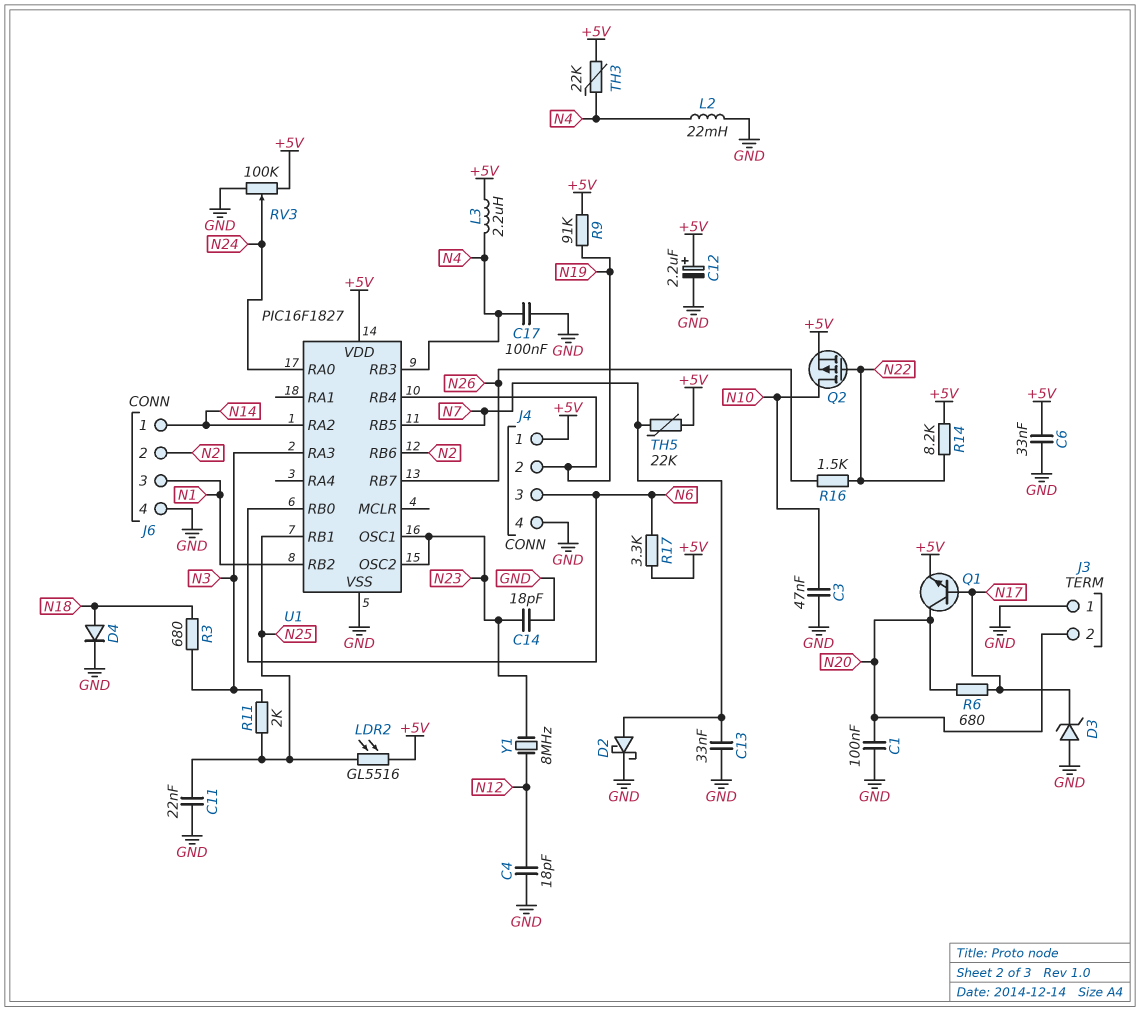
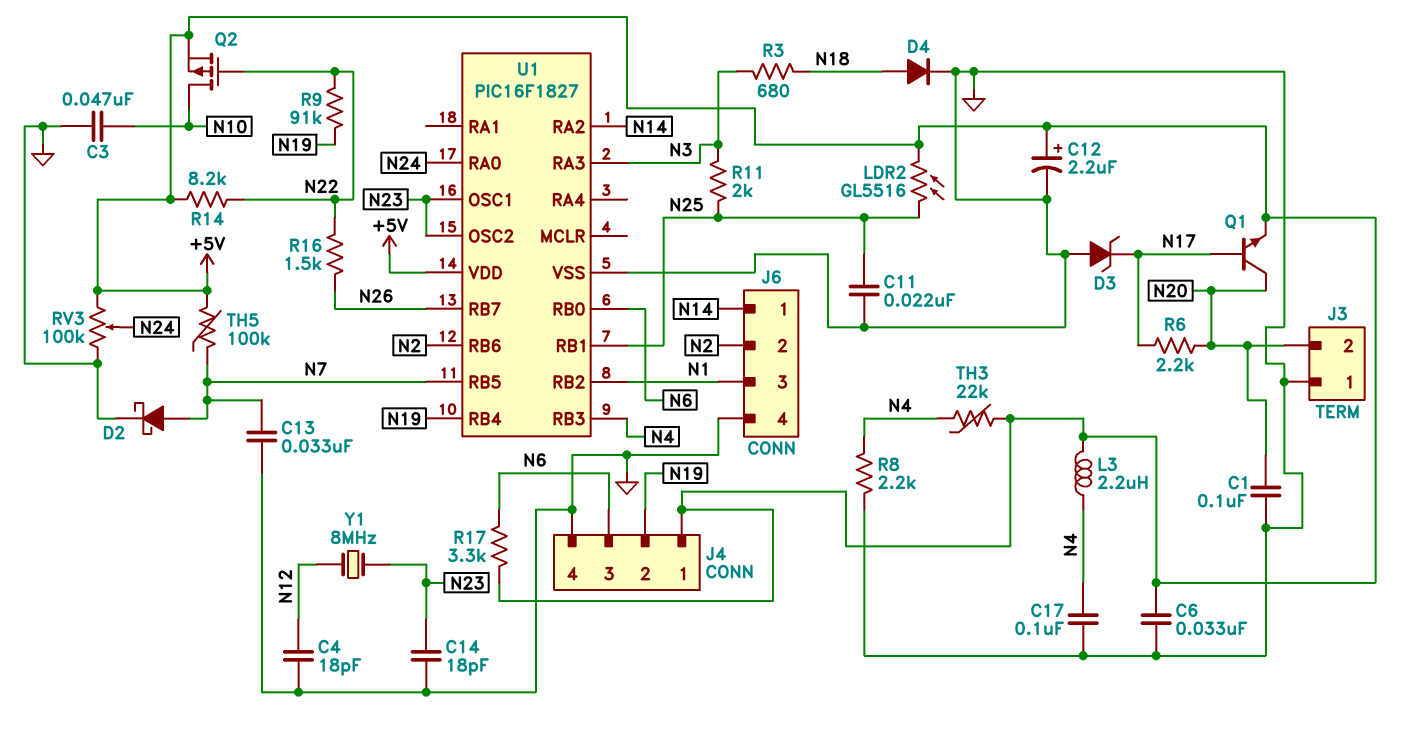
L2: 22mH (GND, N4) -> none
R6: 680 (N17, N20) -> 2.2k (N17, N20)
R8: none -> 2.2k (GND, N4)
R9: 91k (+5V, N19) -> 91k (N19, N22)
TH5: 22k (+5V, N7) -> 100k (+5V, N7)

